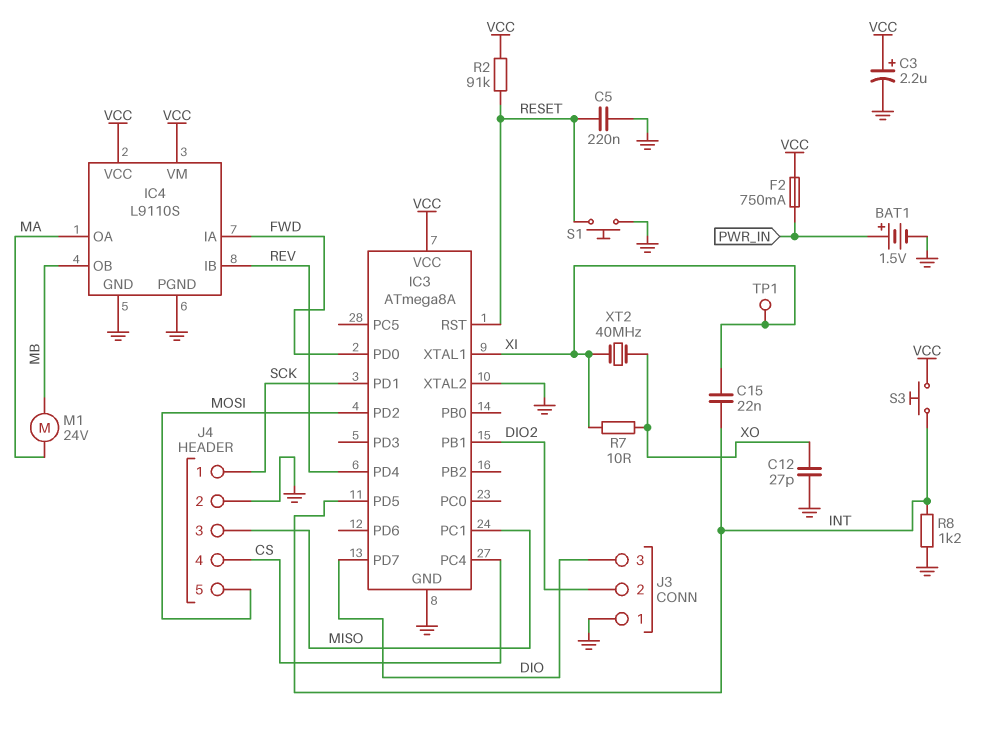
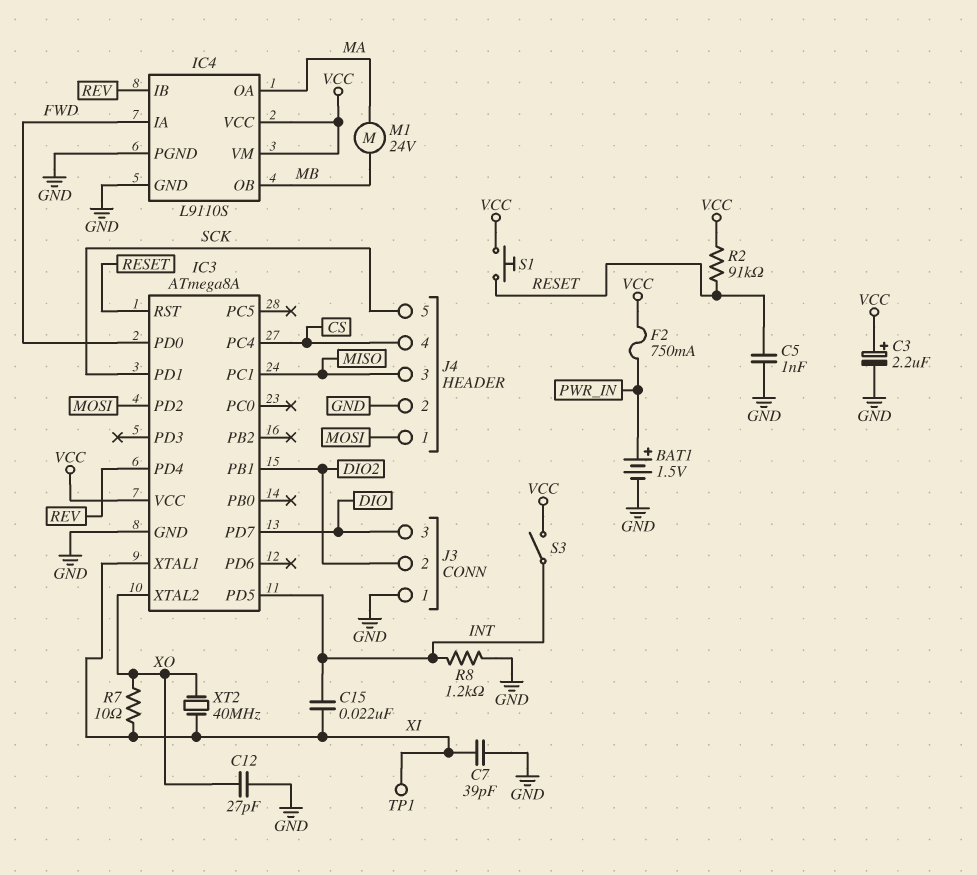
C5: 220nF (GND, RESET) -> 1nF (GND, RESET)
C7: none -> 39pF (GND, XI)
IC3 pin XTAL2: GND -> XO
J4 pin 1: SCK -> MOSI
J4 pin 5: MOSI -> SCK
S1: button (GND, RESET) -> button (RESET, VCC)
S3: button (INT, VCC) -> switch (INT, VCC)

